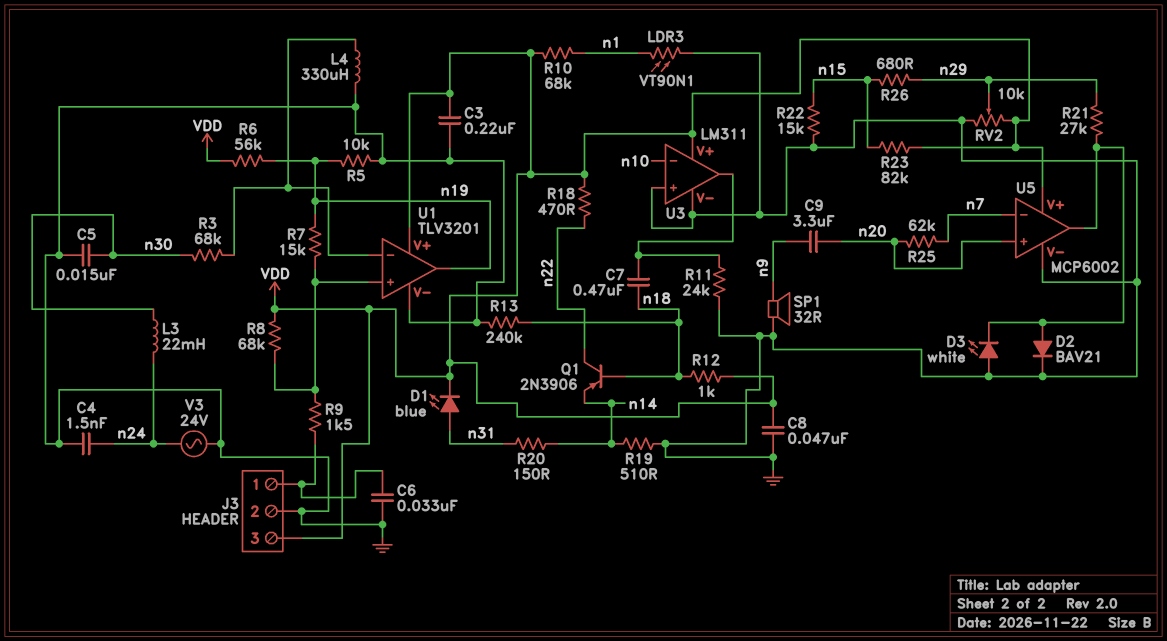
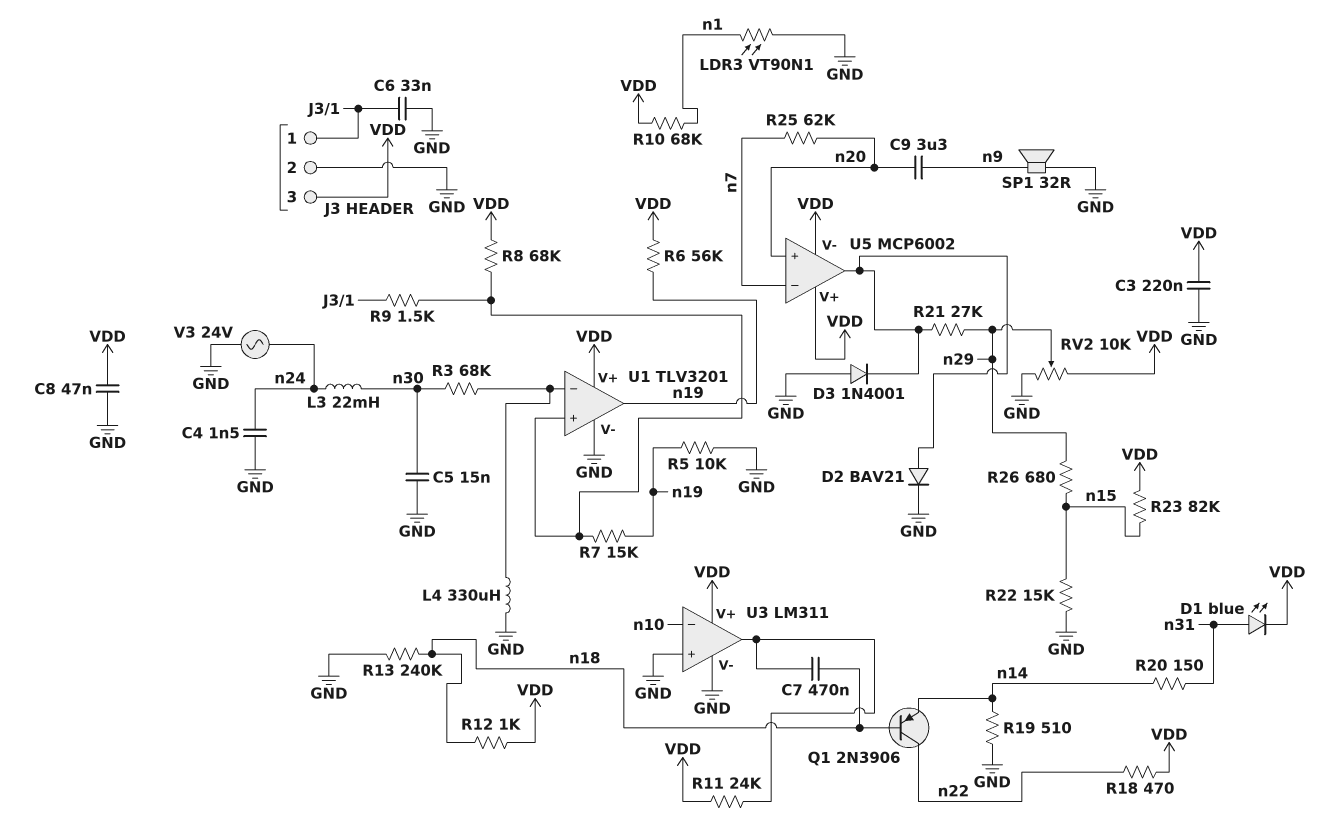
D3: LED white (A GND, K U5/out) -> diode 1N4001 (A GND, K U5/out)
R11: 24k (GND, U3/out) -> 24k (U3/out, VDD)
U5 pin V-: GND -> VDD

